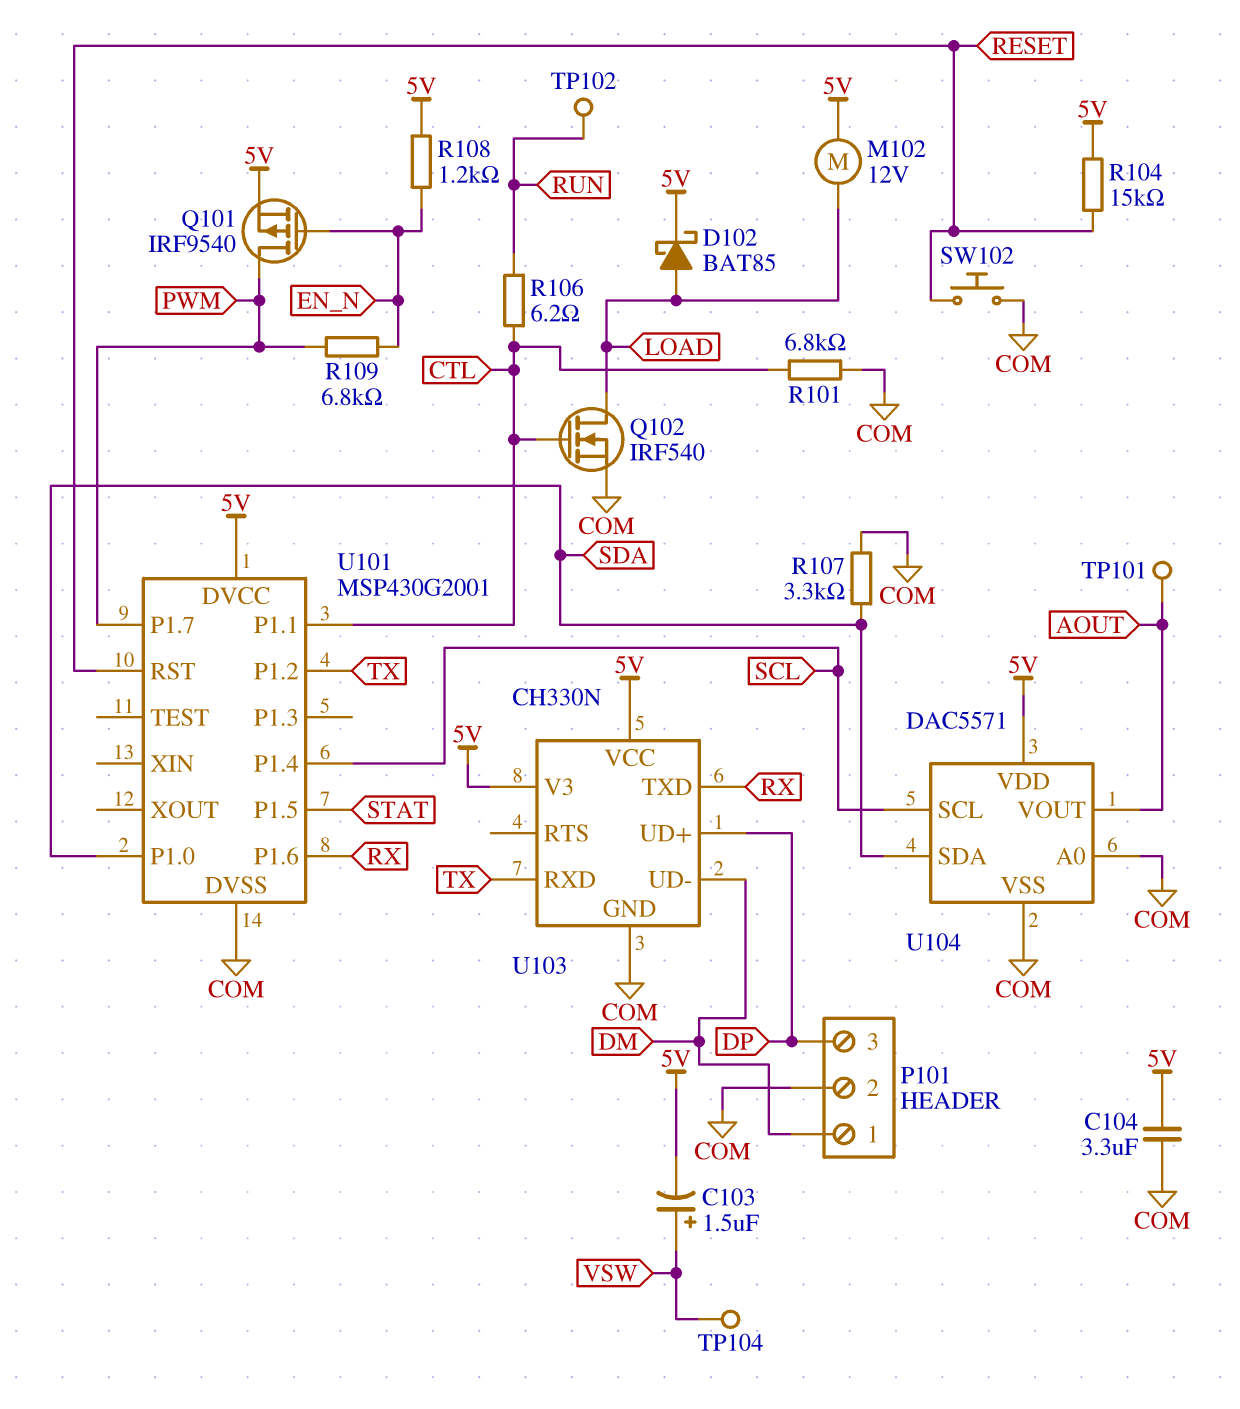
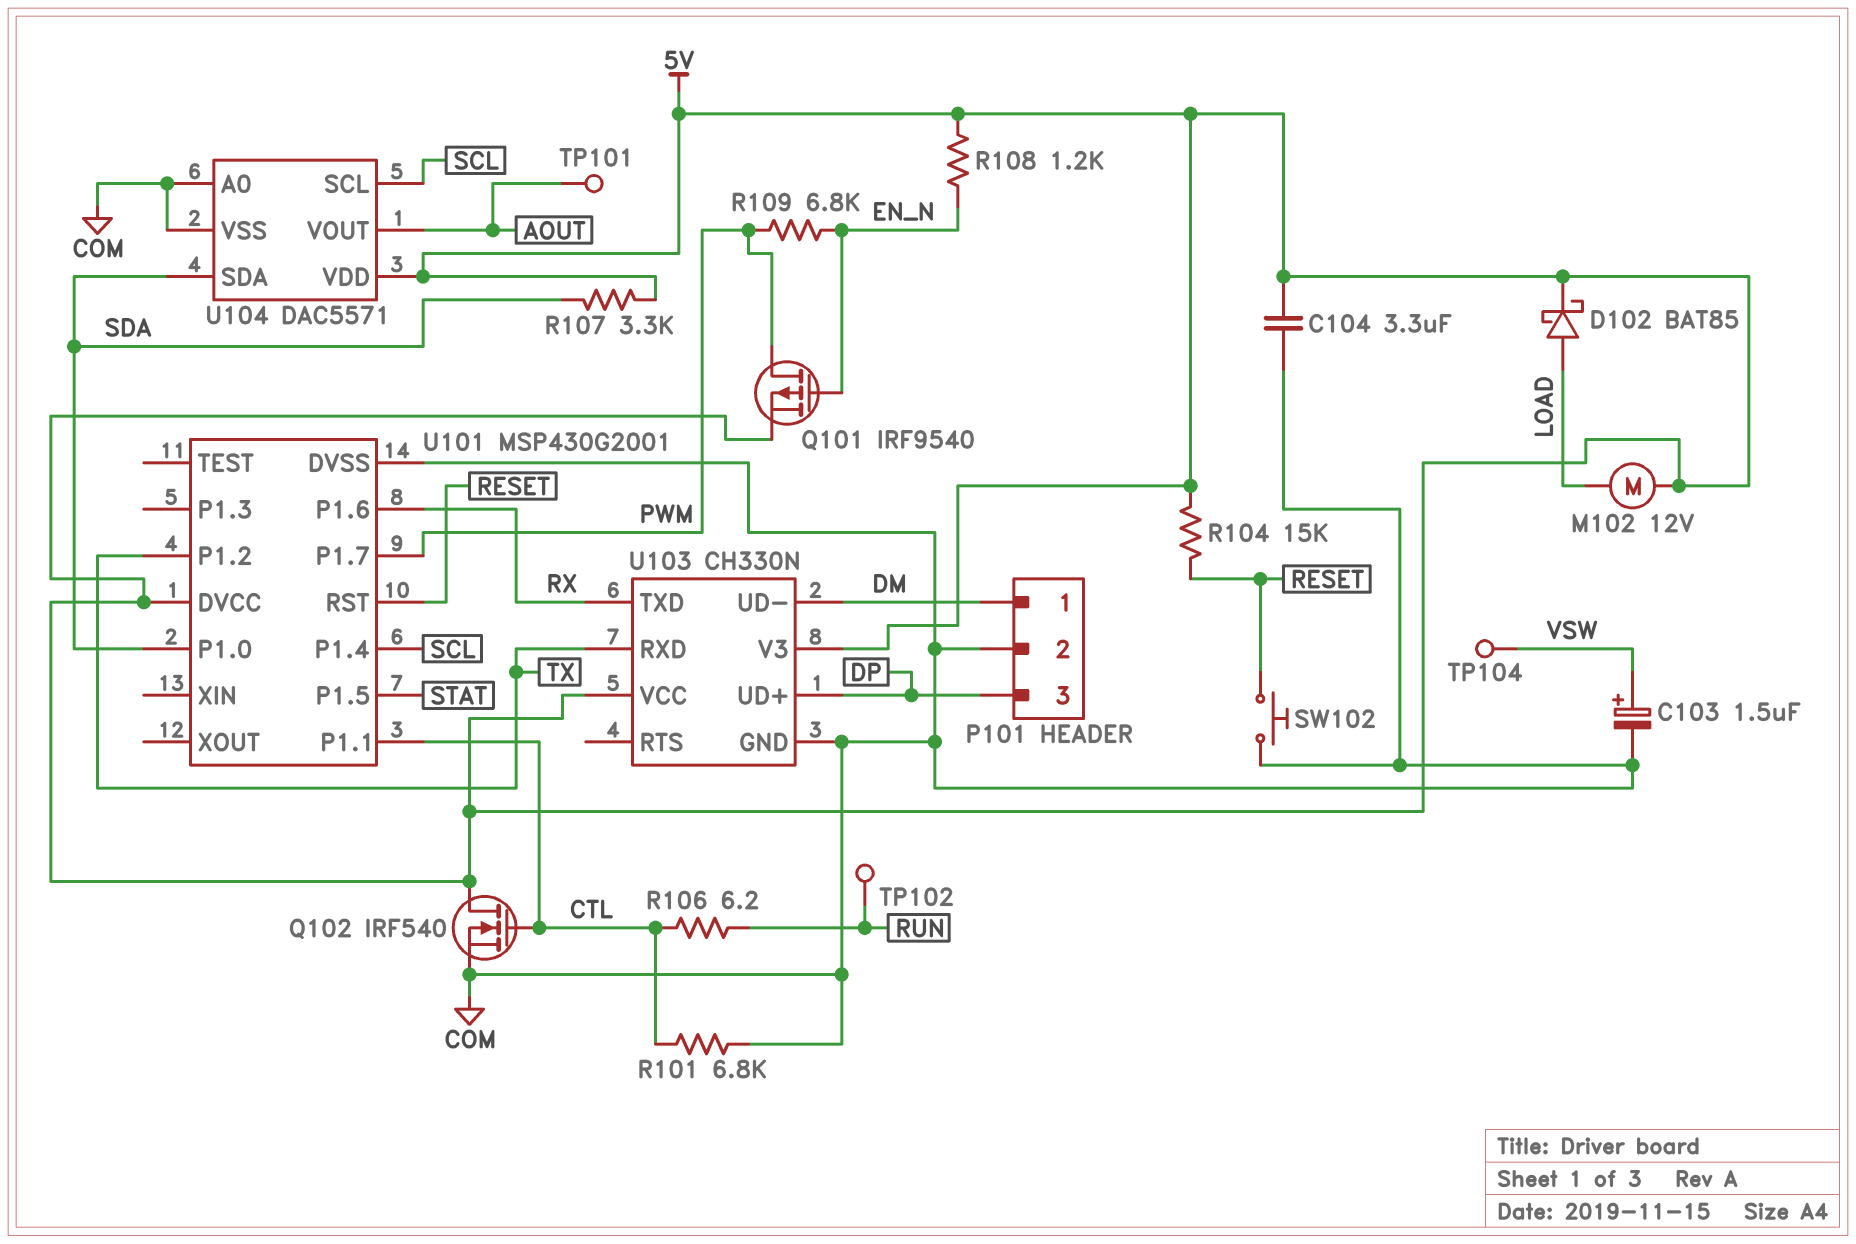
C103: 1.5uF (plus VSW, minus 5V) -> 1.5uF (plus VSW, minus COM)
Q102: NMOS IRF540 (G CTL, D LOAD, S COM) -> NMOS IRF540 (G CTL, D 5V, S COM)
R107: 3.3k (COM, SDA) -> 3.3k (5V, SDA)

